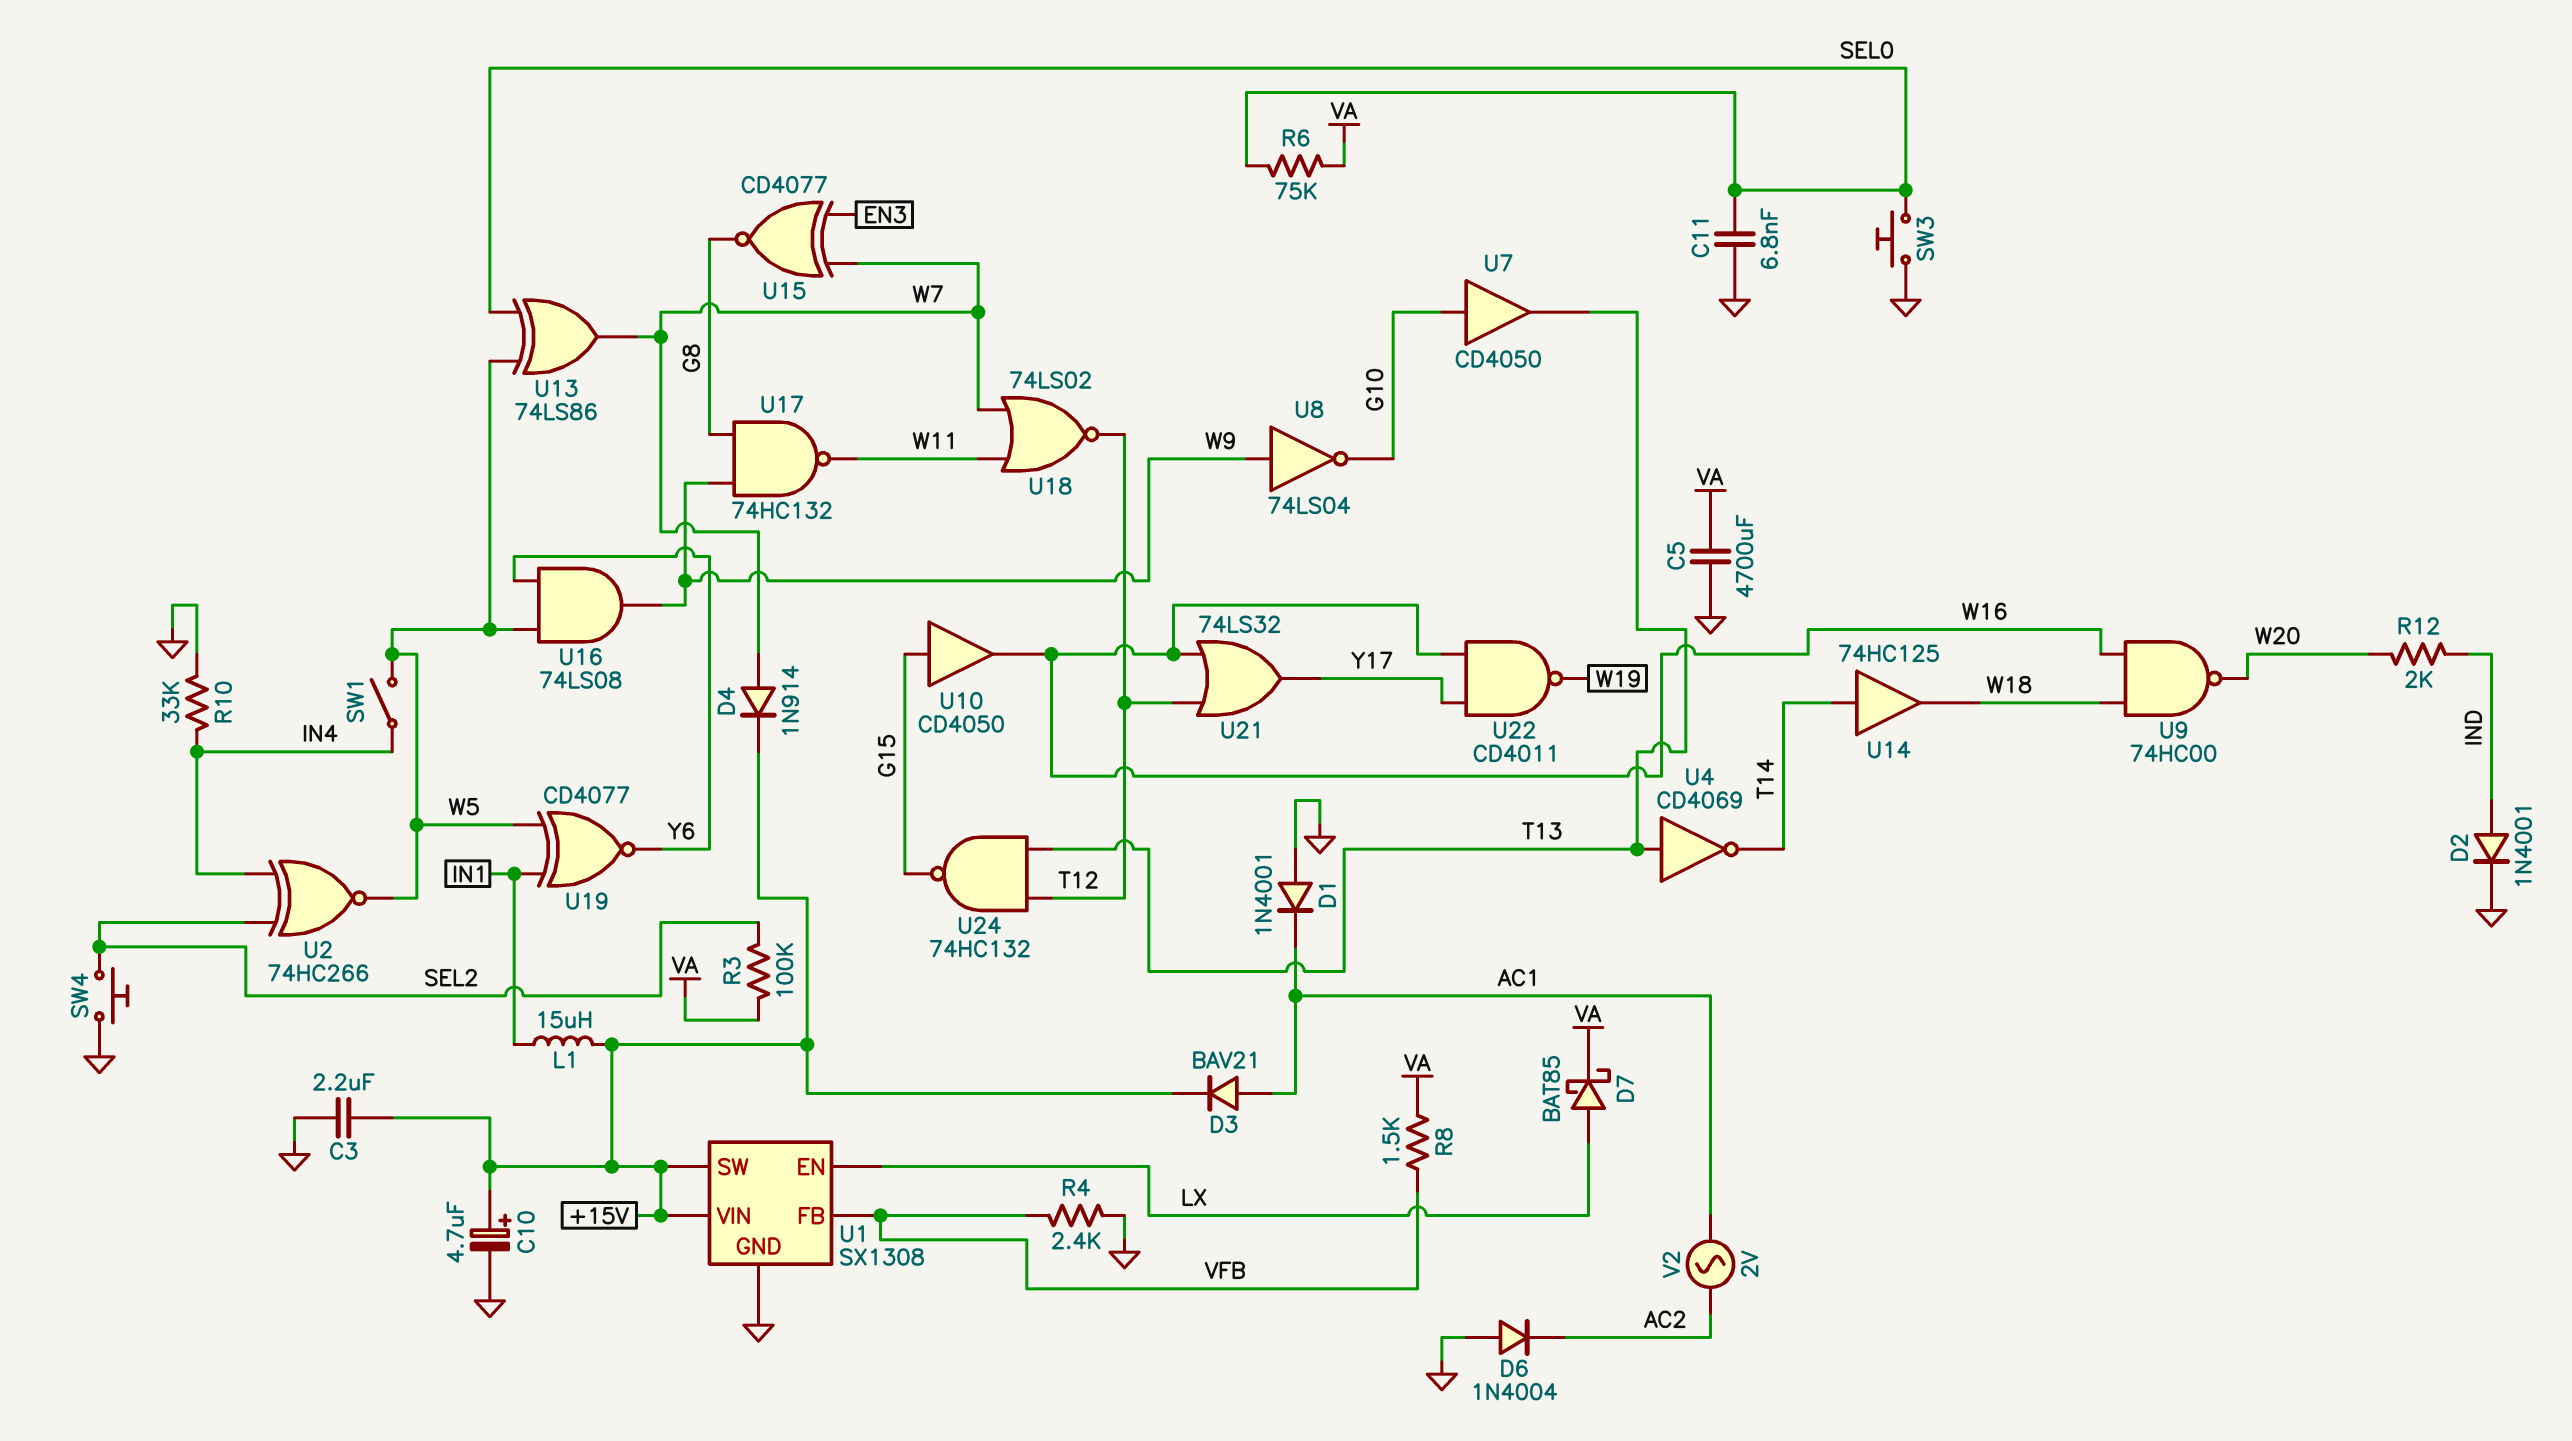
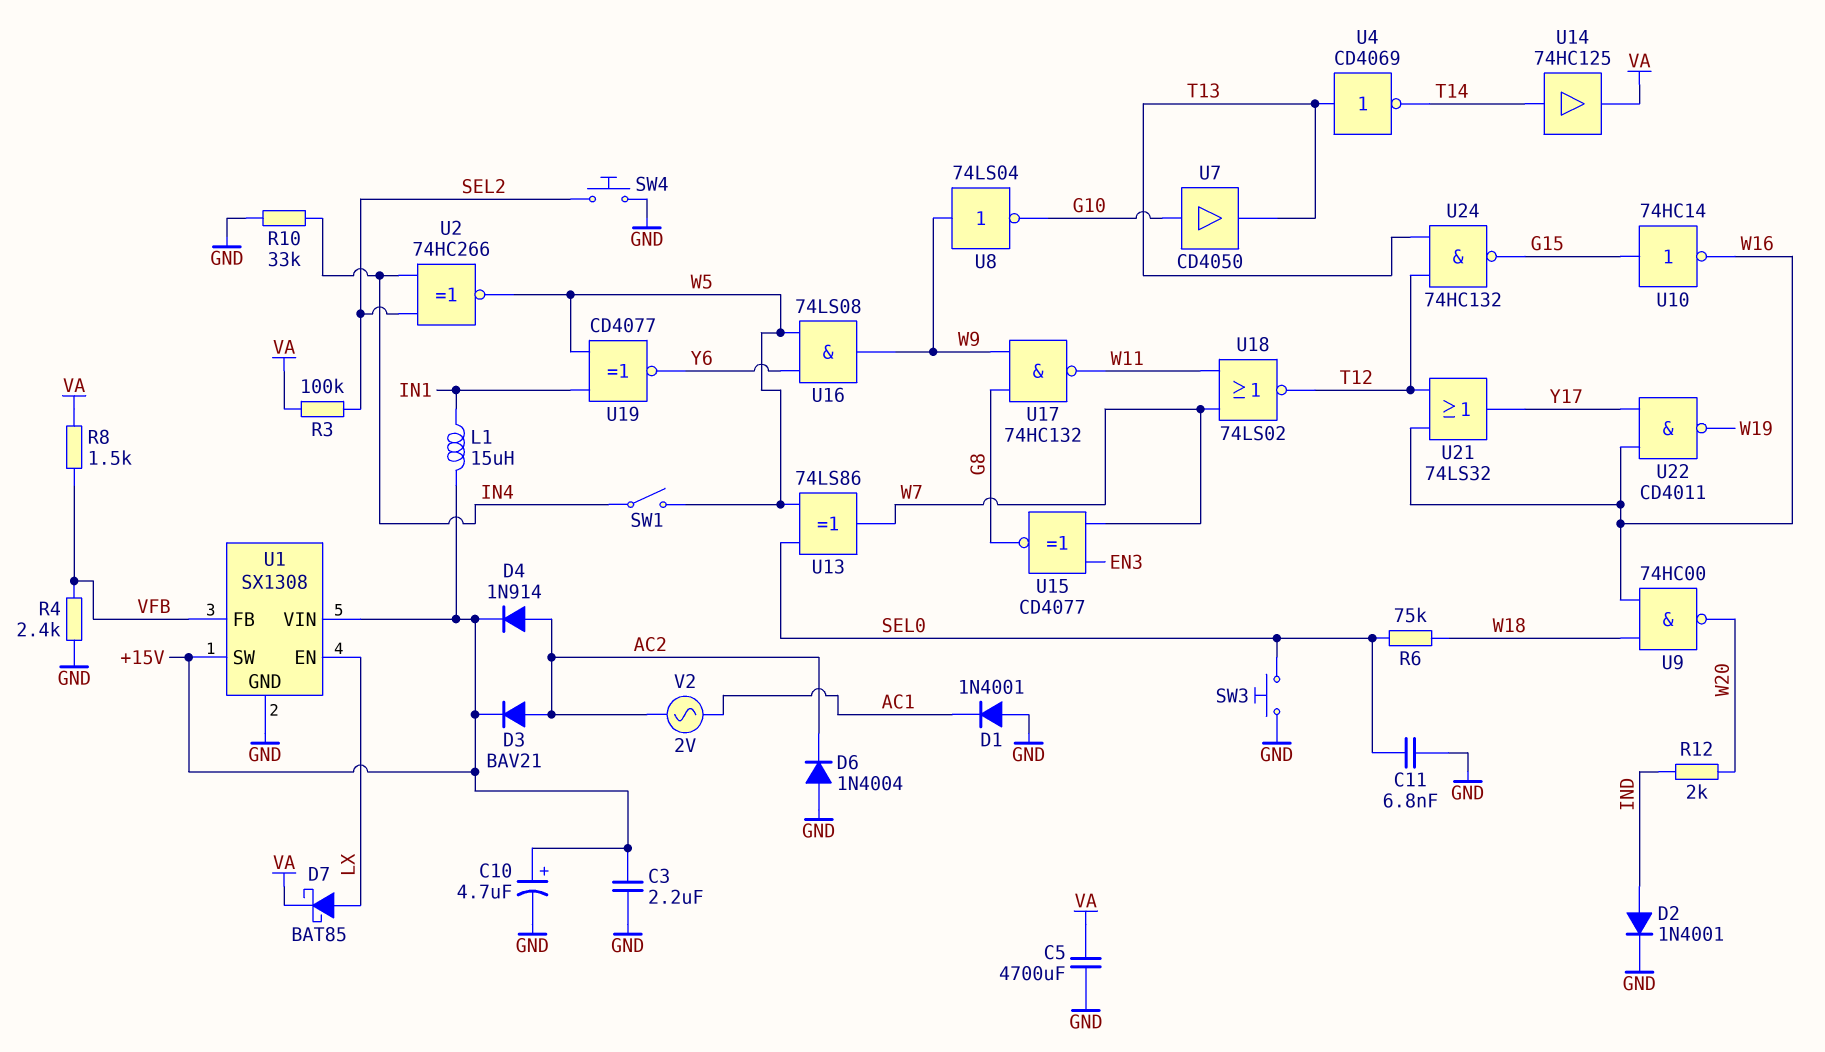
D3: diode BAV21 (A AC1, K +15V) -> diode BAV21 (A AC2, K +15V)
D4: diode 1N914 (A W7, K +15V) -> diode 1N914 (A AC2, K +15V)
R6: 75k (SEL0, VA) -> 75k (SEL0, W18)
U10: buffer CD4050 (in G15, out W16) -> NOT 74HC14 (in G15, out W16)
U14: buffer 74HC125 (in T14, out W18) -> buffer 74HC125 (in T14, out VA)

